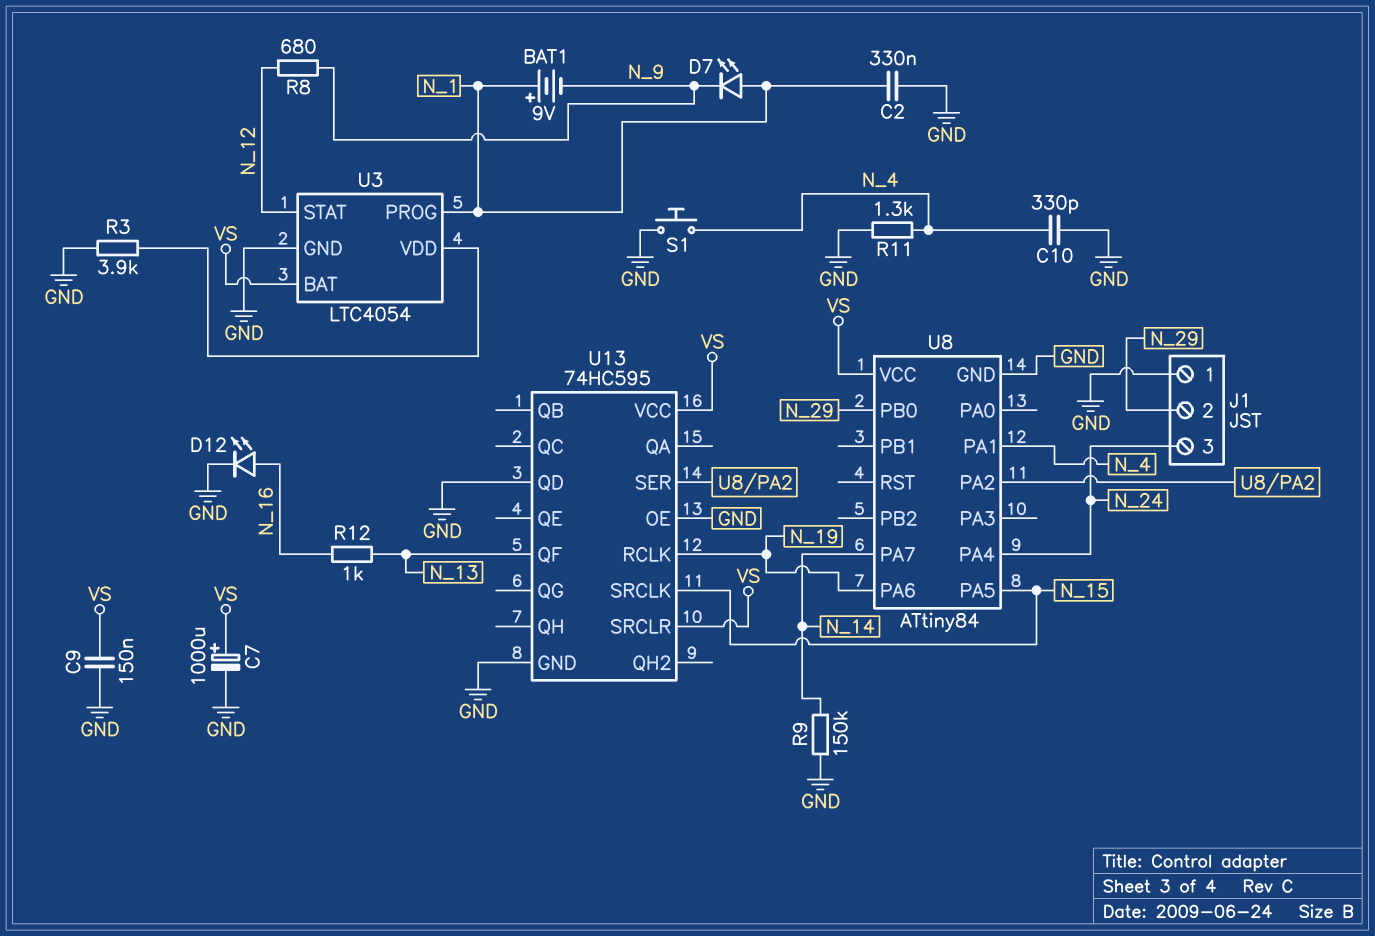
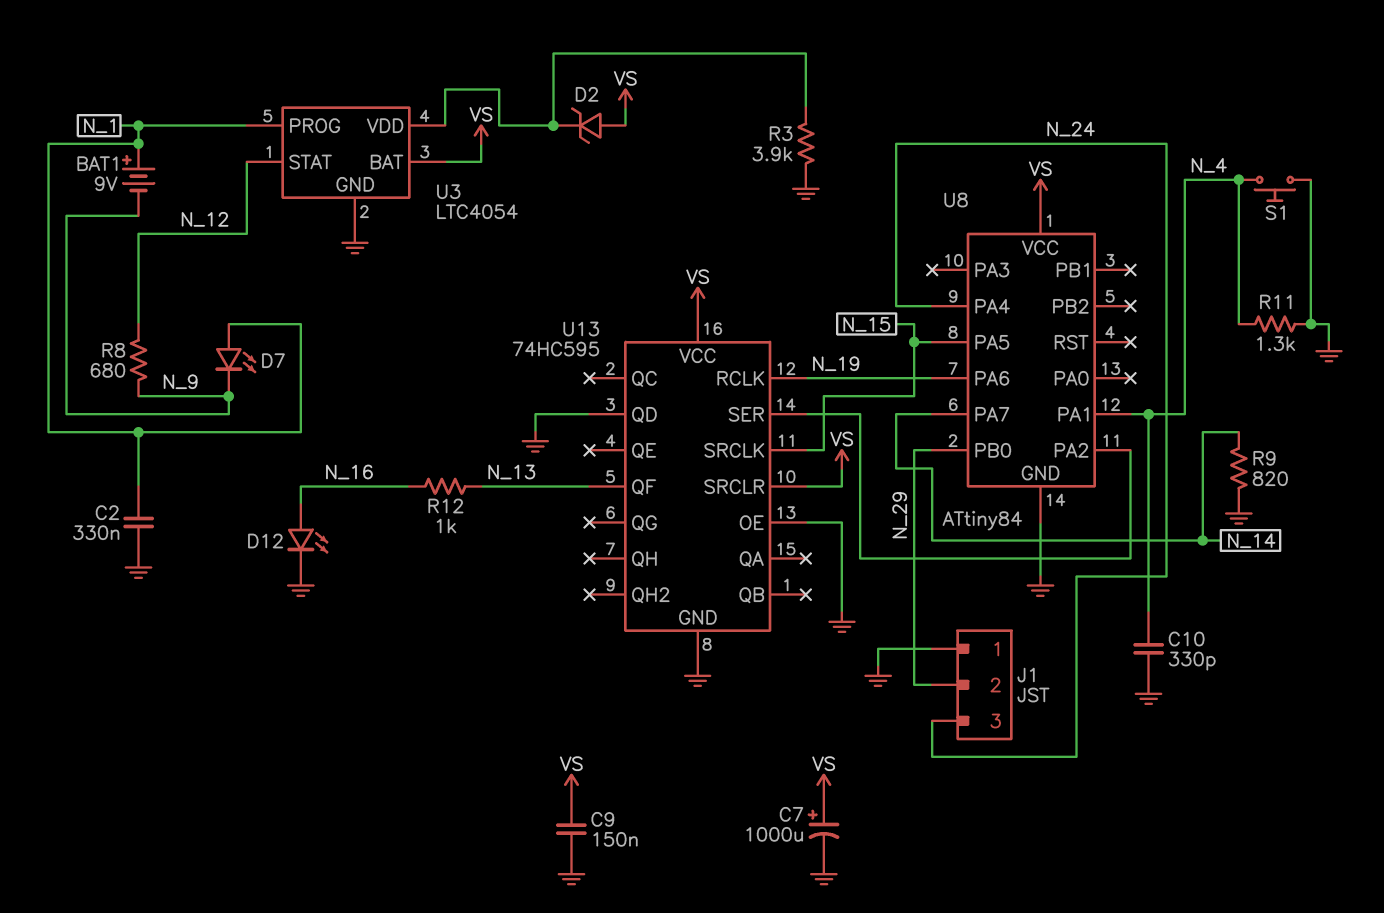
D2: none -> zener (A VS, K U3/VDD)
R9: 150k (GND, N_14) -> 820 (GND, N_14)

